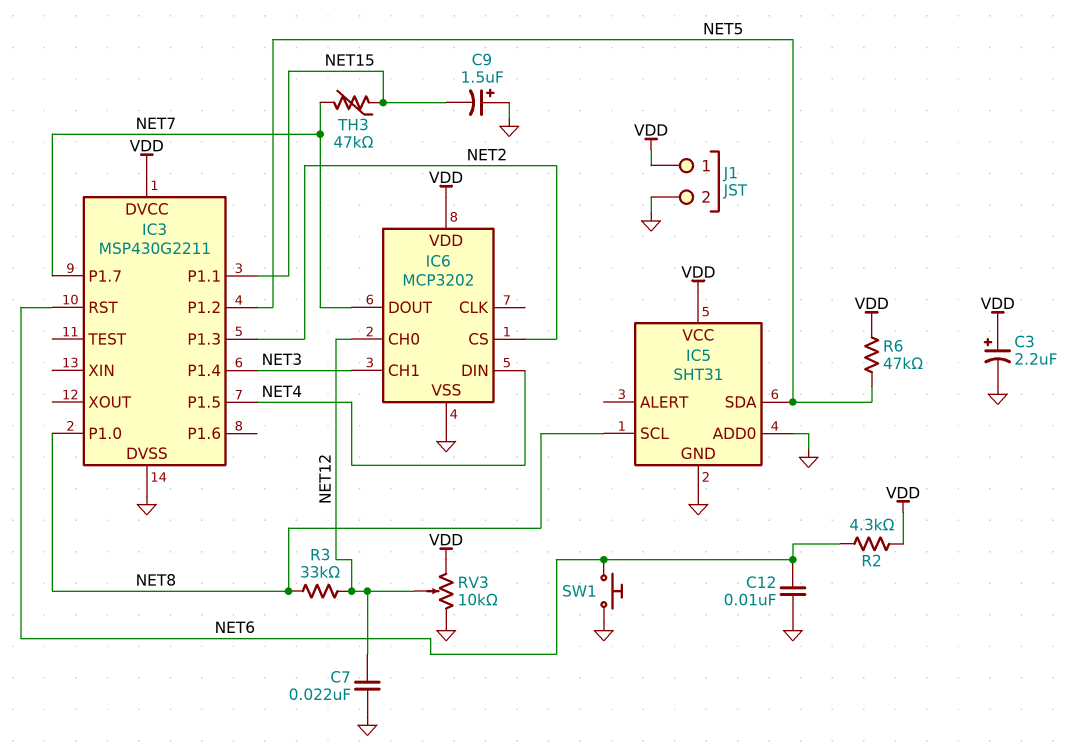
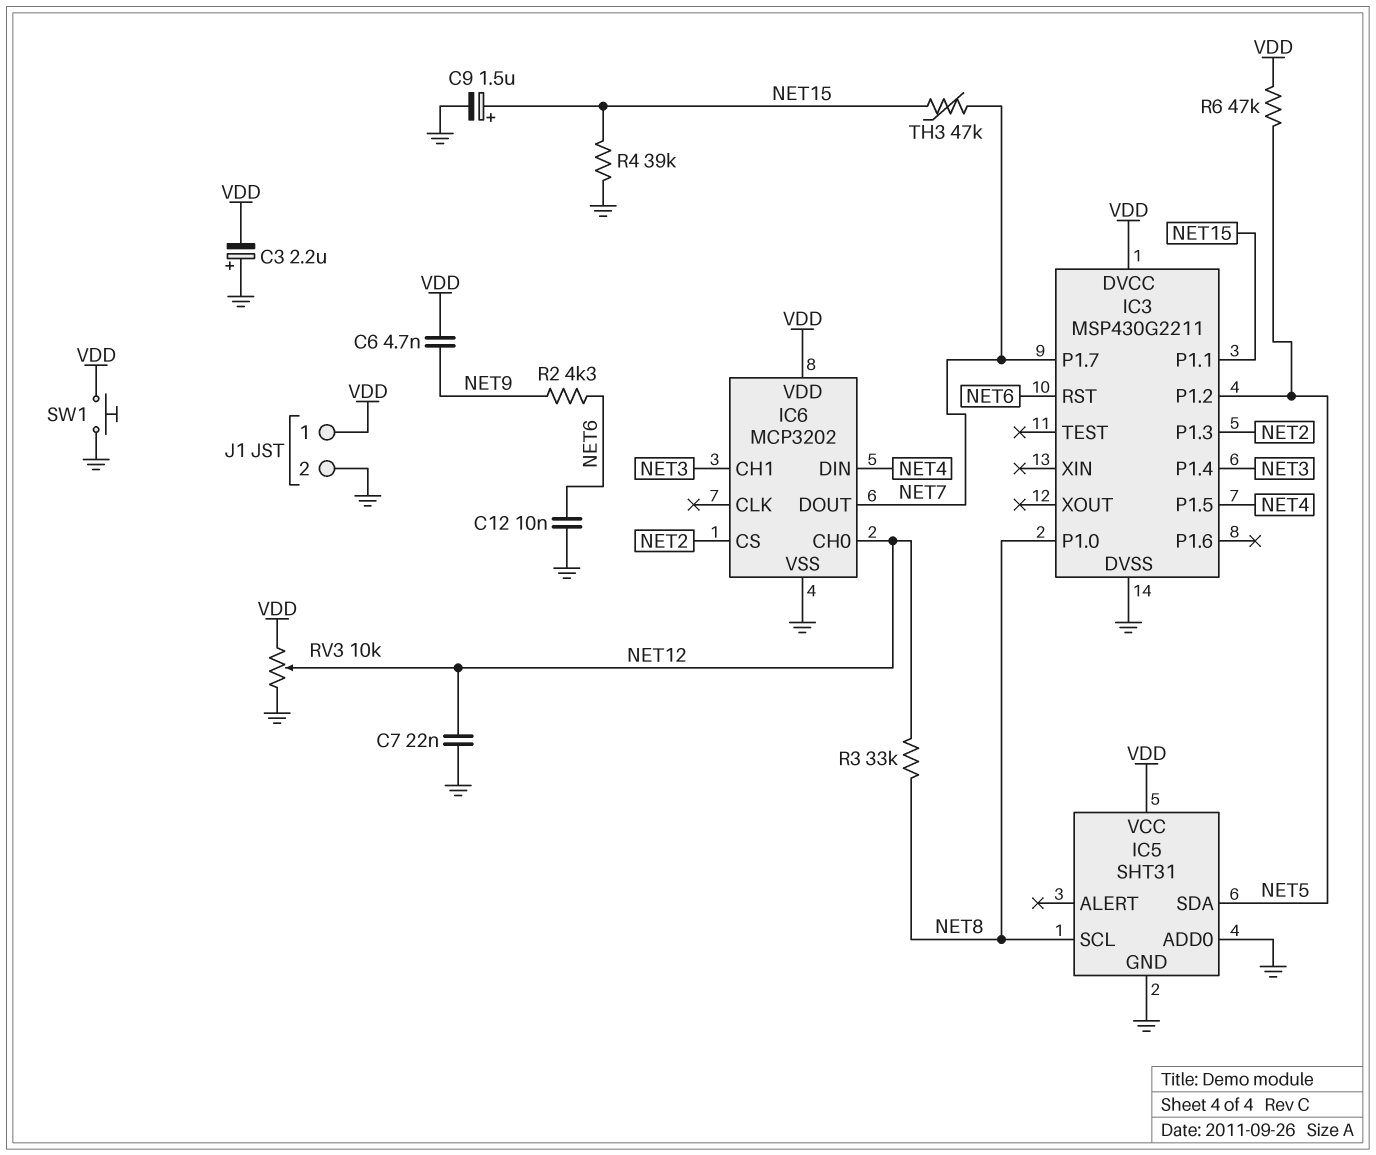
C3: 2.2uF (plus VDD, minus GND) -> 2.2uF (plus GND, minus VDD)
C6: none -> 4.7nF (NET9, VDD)
C9: 1.5uF (plus GND, minus NET15) -> 1.5uF (plus NET15, minus GND)
R2: 4.3k (NET6, VDD) -> 4.3k (NET6, NET9)
R4: none -> 39k (GND, NET15)
SW1: button (GND, NET6) -> button (GND, VDD)

